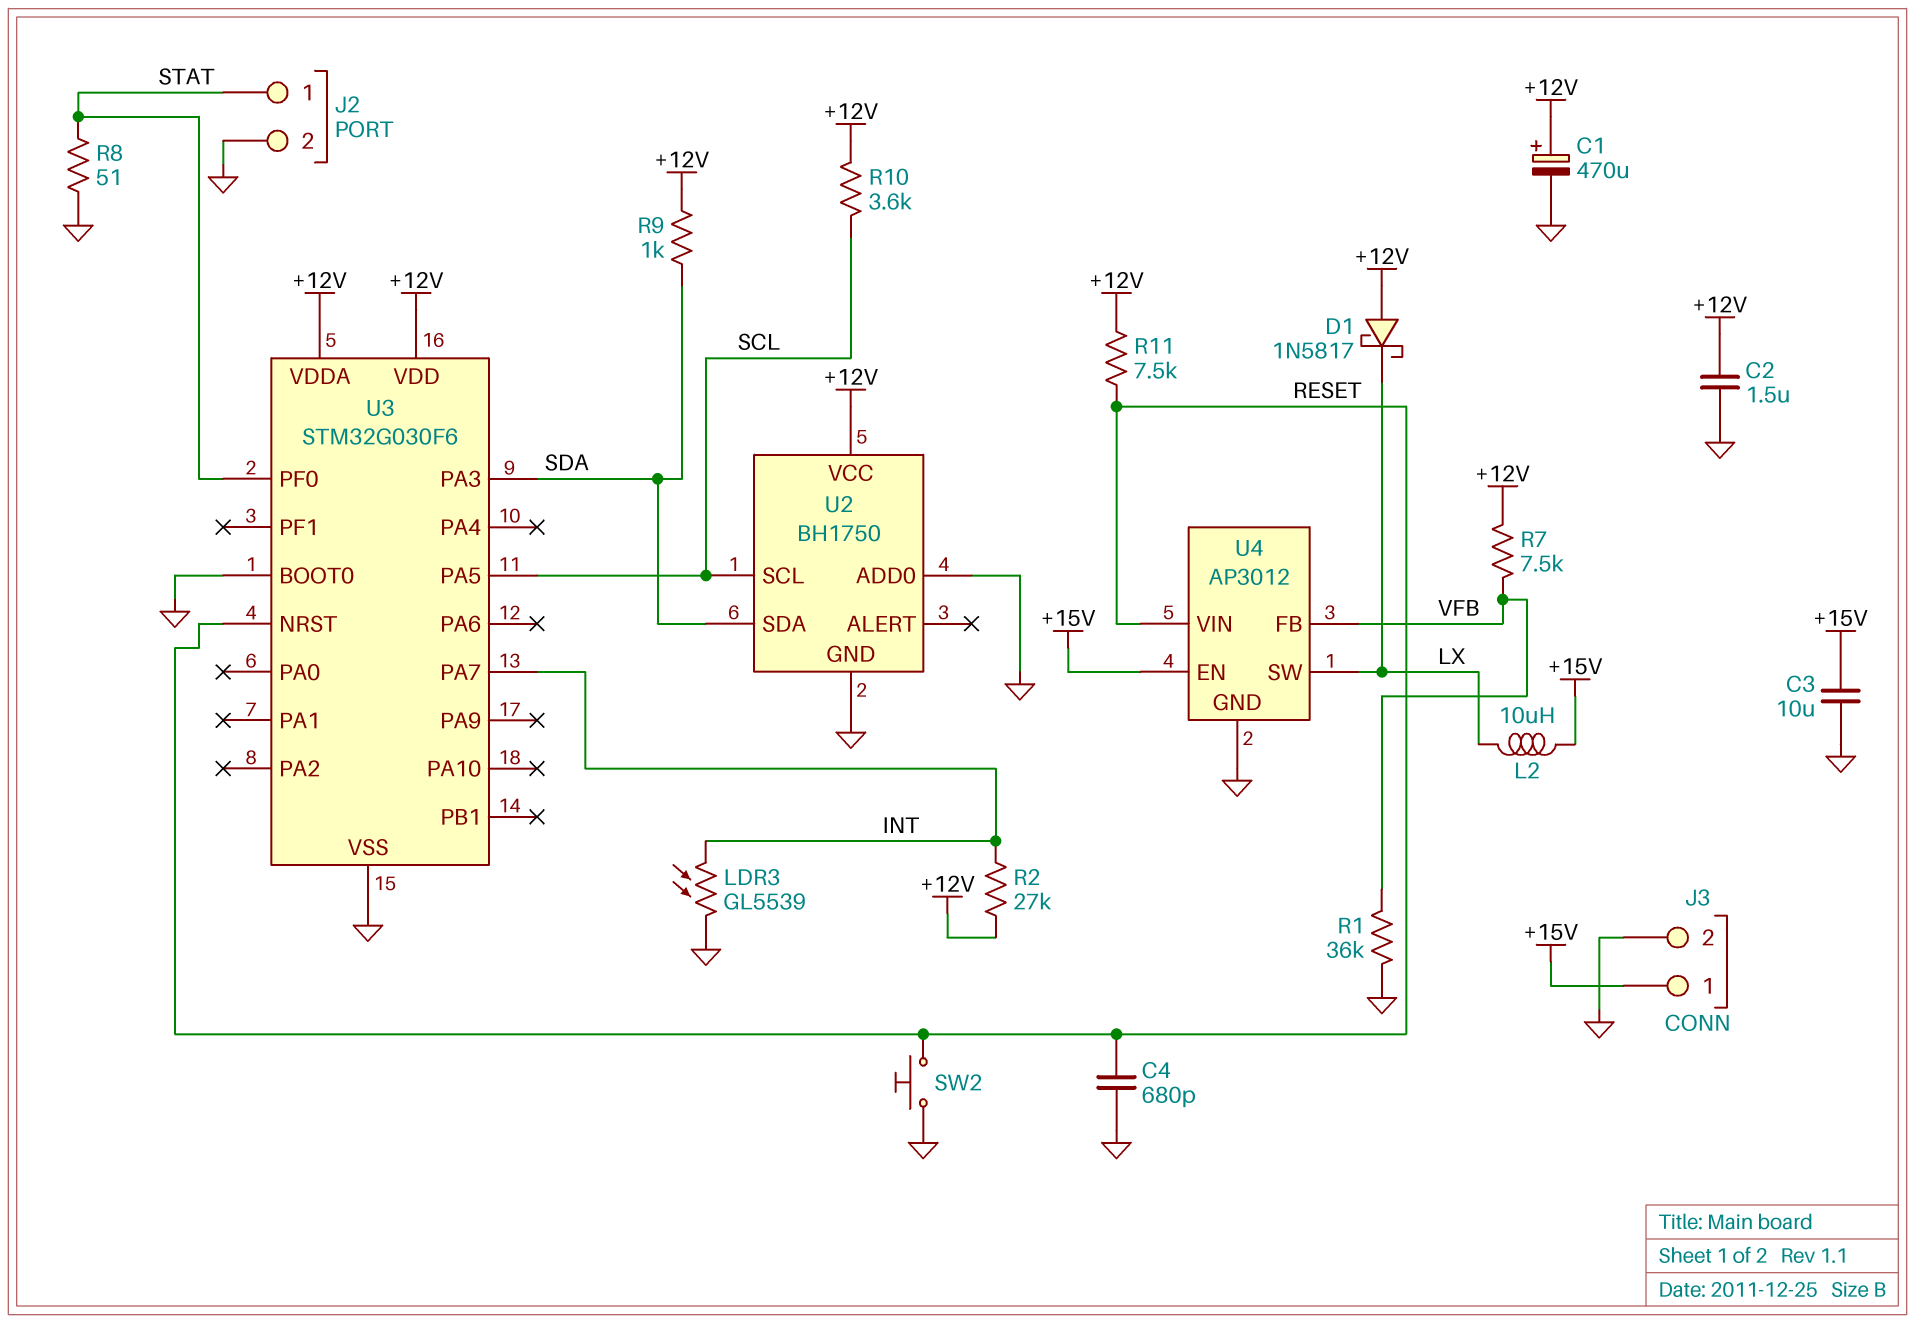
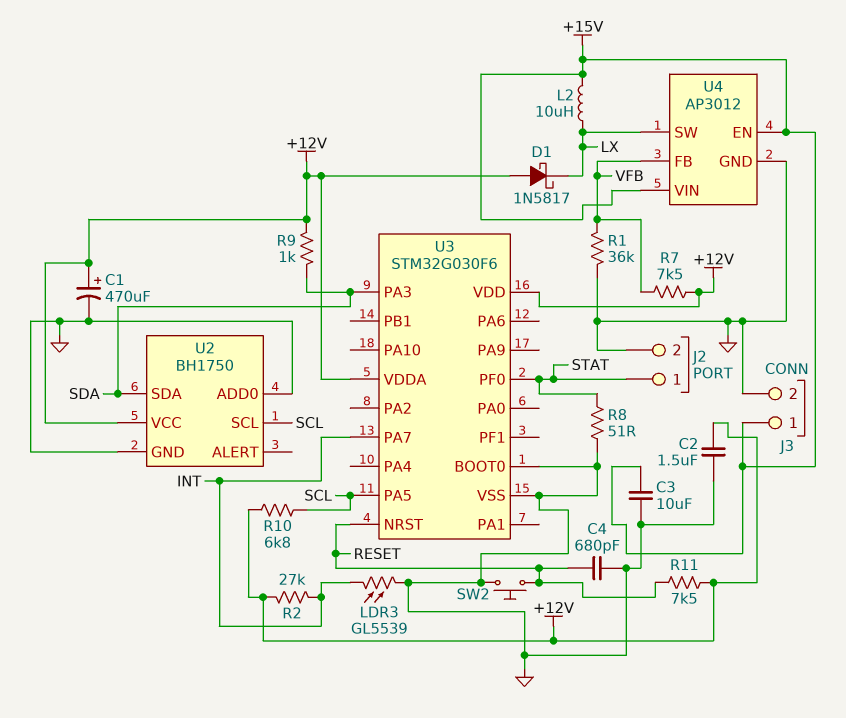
R10: 3.6k (+12V, SCL) -> 6.8k (+12V, SCL)
U4 pin VIN: RESET -> +15V

